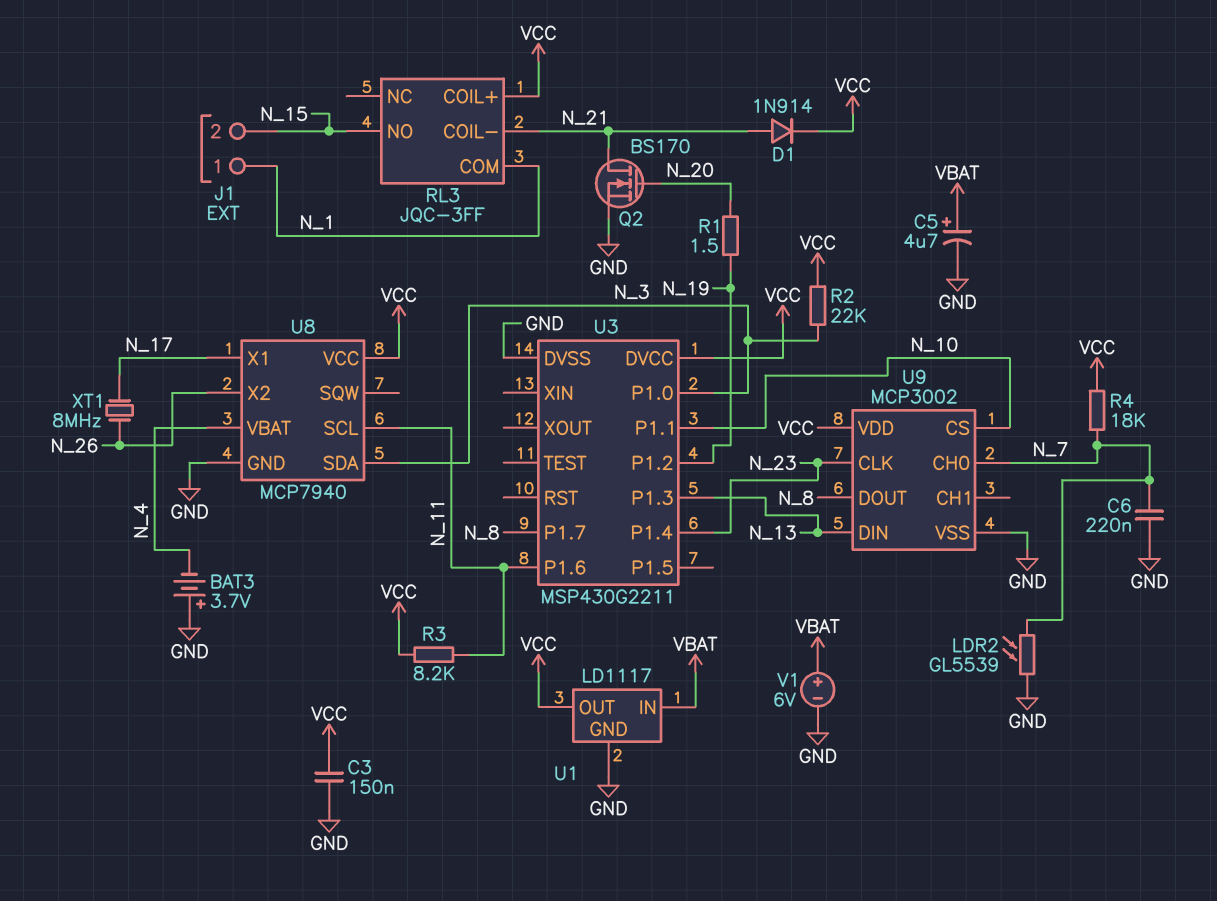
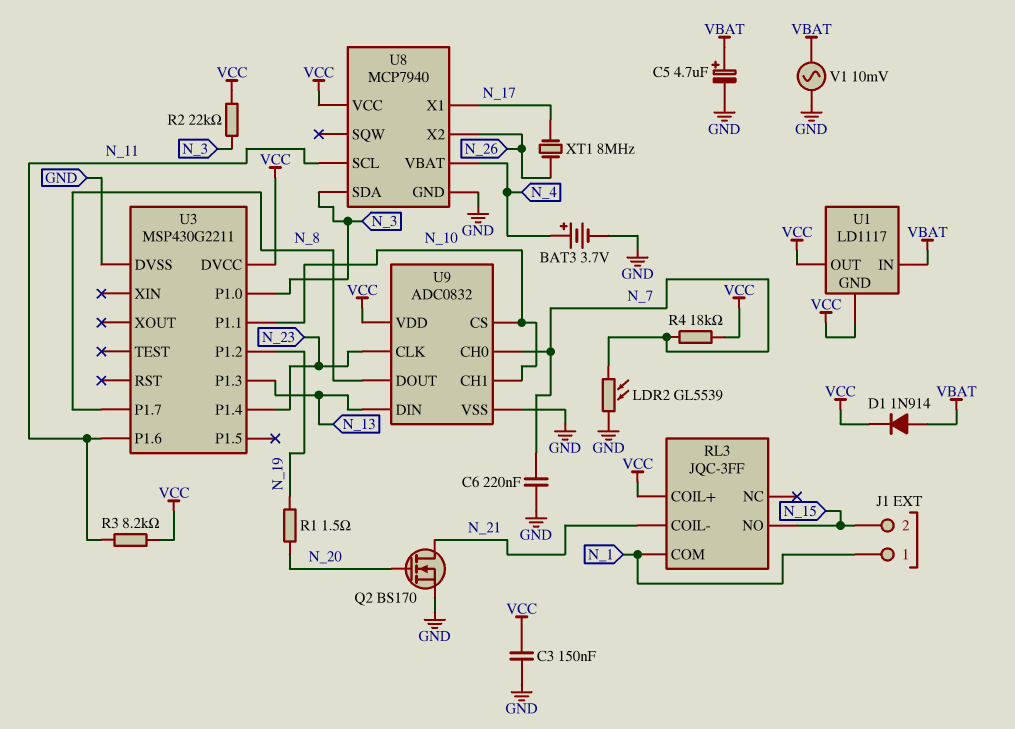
BAT3: 3.7V (plus GND, minus N_4) -> 3.7V (plus N_4, minus GND)
D1: diode 1N914 (A N_21, K VCC) -> diode 1N914 (A VBAT, K VCC)
U1 pin GND: GND -> VCC
U9: MCP3002 -> ADC0832
U9 pin CH1: none -> N_10
V1: 6V (plus VBAT, minus GND) -> AC 10mV (GND, VBAT)

